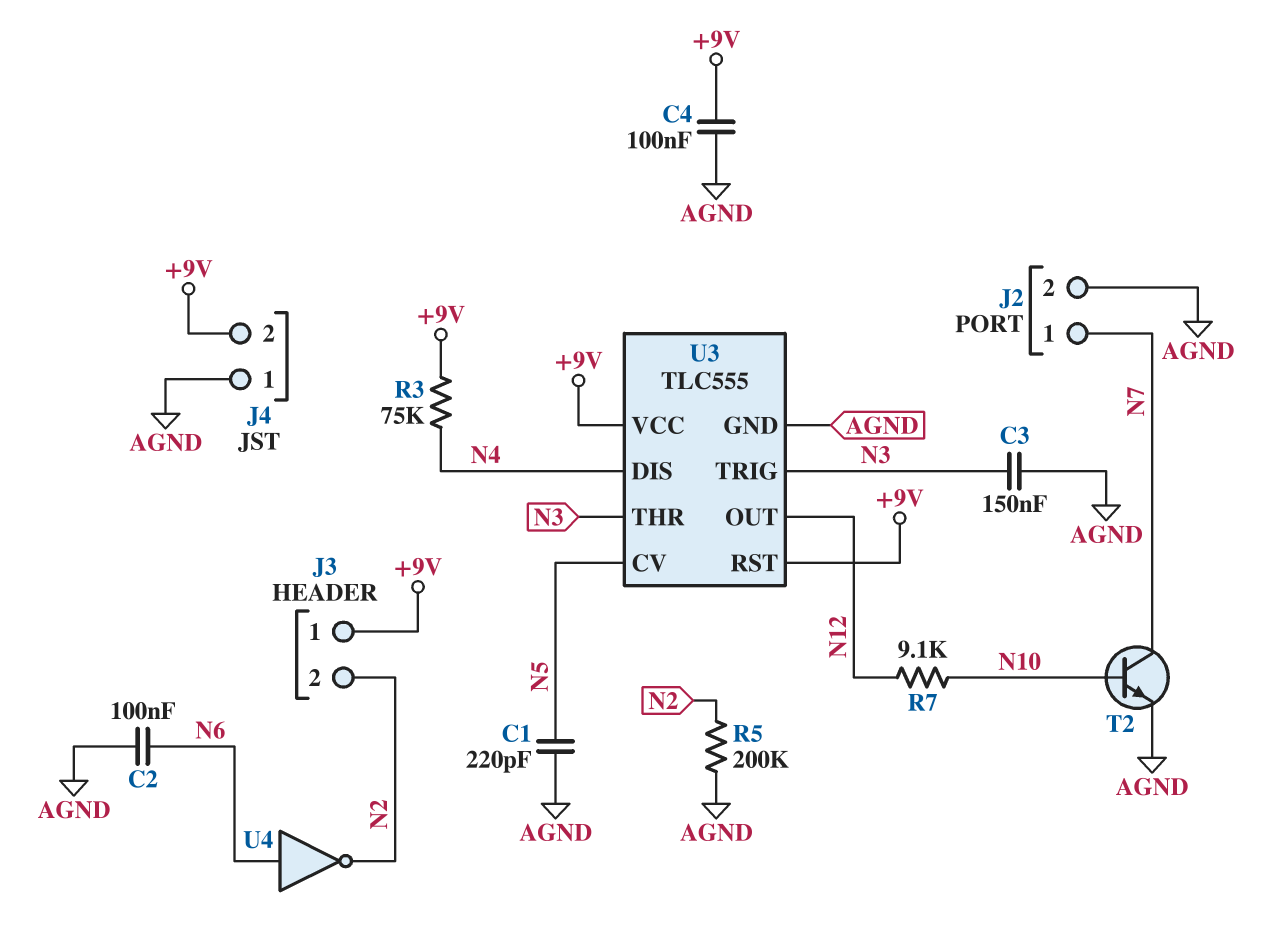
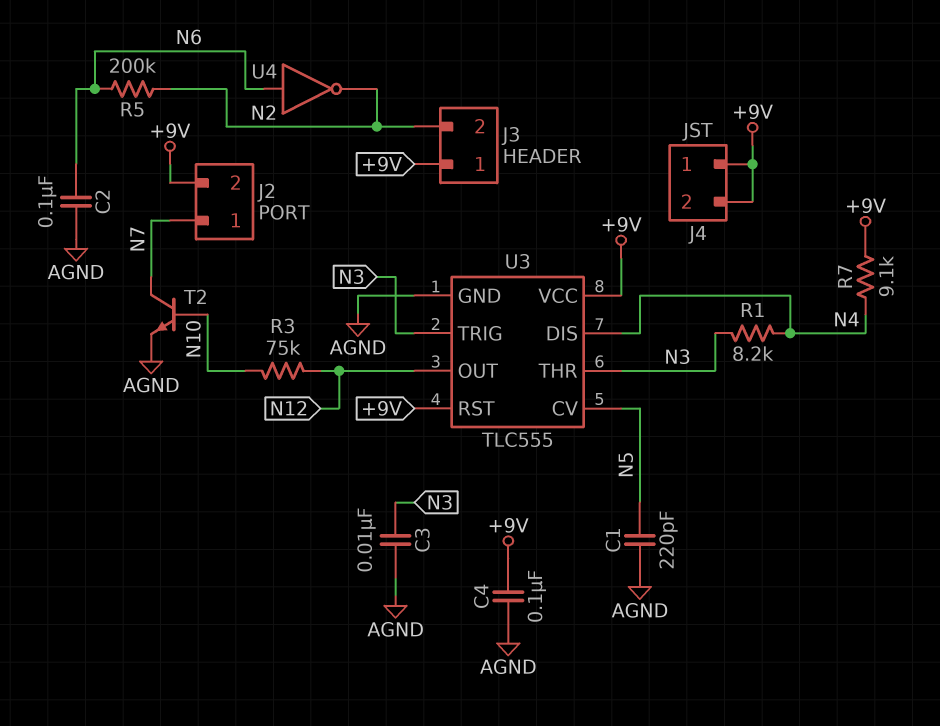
C3: 150nF (AGND, N3) -> 10nF (AGND, N3)
J2 pin 2: AGND -> +9V
J4 pin 1: AGND -> +9V
R1: none -> 8.2k (N3, N4)
R3: 75k (+9V, N4) -> 75k (N10, N12)
R5: 200k (AGND, N2) -> 200k (N2, N6)
R7: 9.1k (N10, N12) -> 9.1k (+9V, N4)

